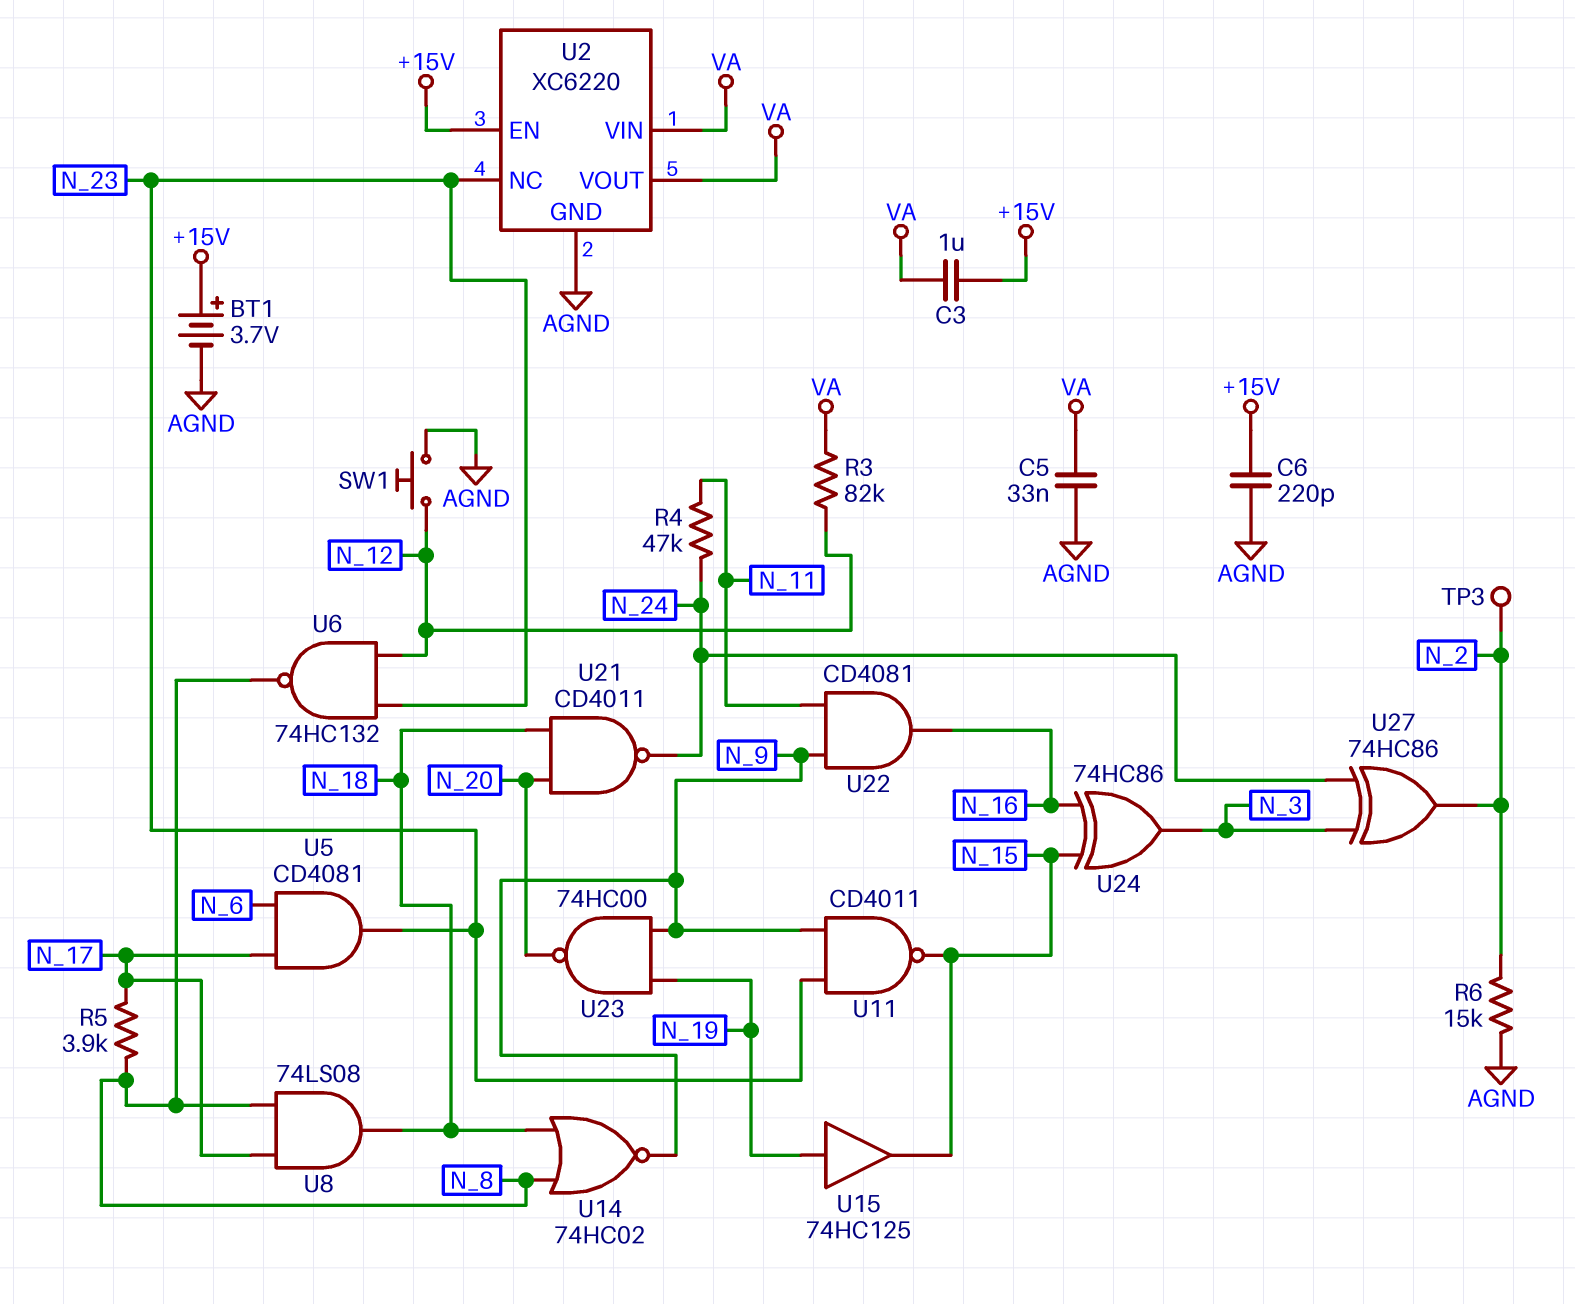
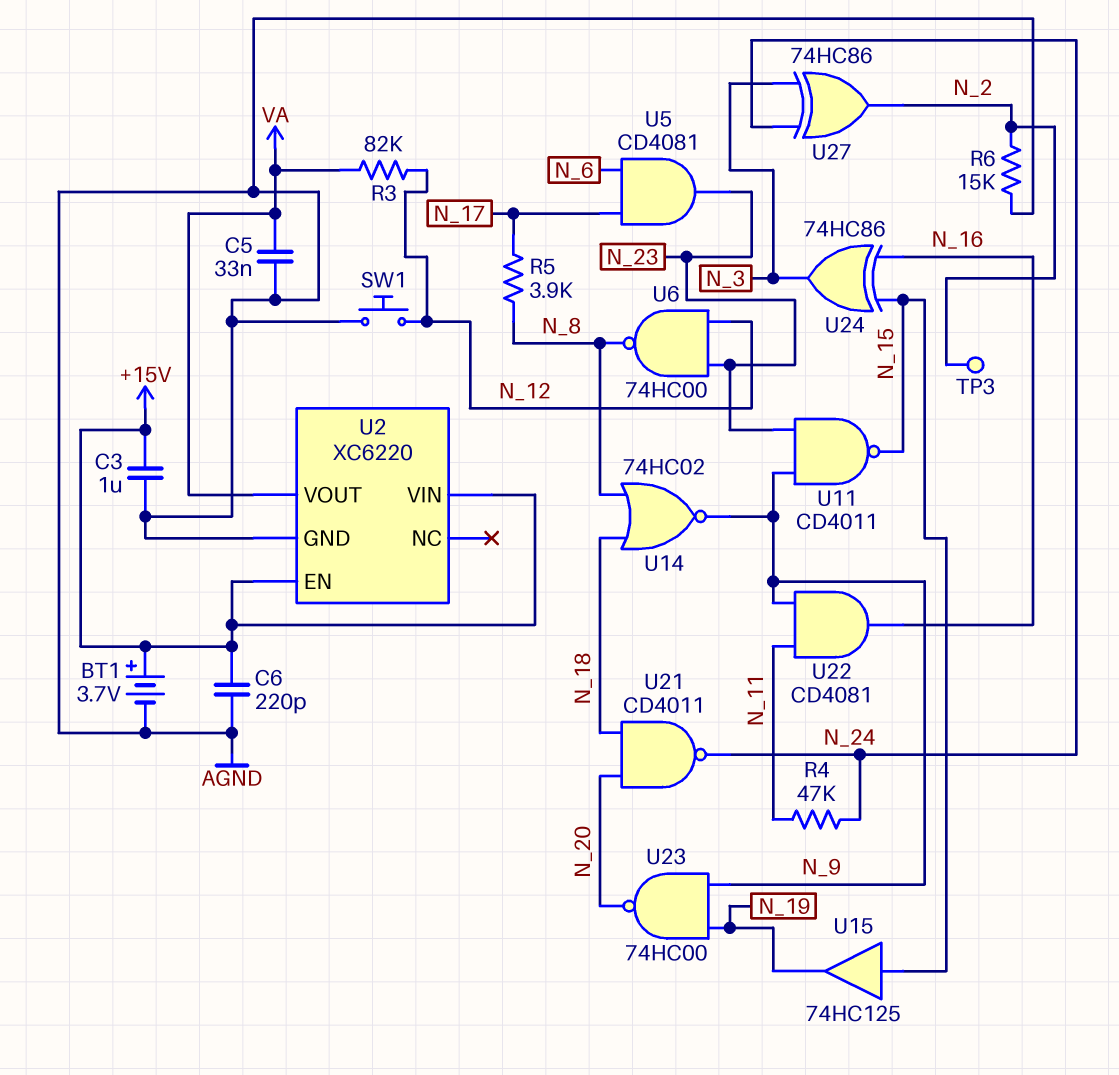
C3: 1uF (+15V, VA) -> 1uF (+15V, AGND)
U2 pin NC: N_23 -> none
U2 pin VIN: VA -> +15V
U6: NAND 74HC132 (in N_12, in N_23, out N_8) -> NAND 74HC00 (in N_12, in N_23, out N_8)
U8: AND 74LS08 (in N_8, in N_17, out N_18) -> none
U15: buffer 74HC125 (in N_19, out N_15) -> buffer 74HC125 (in N_15, out N_19)

